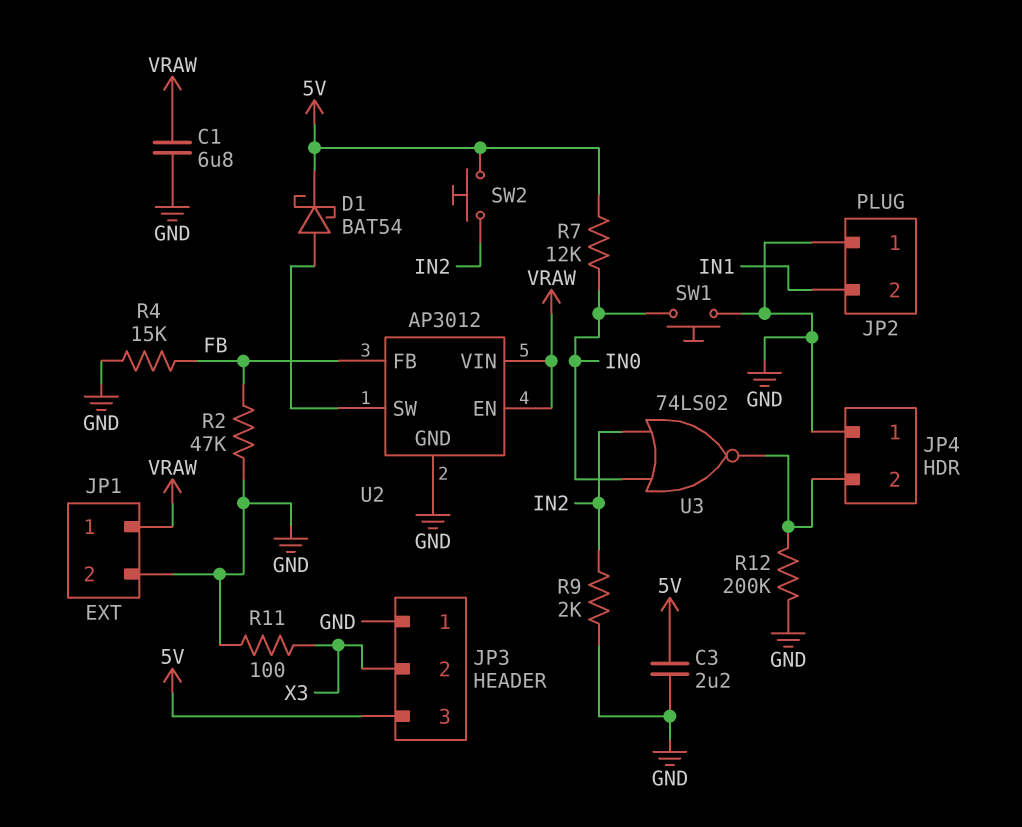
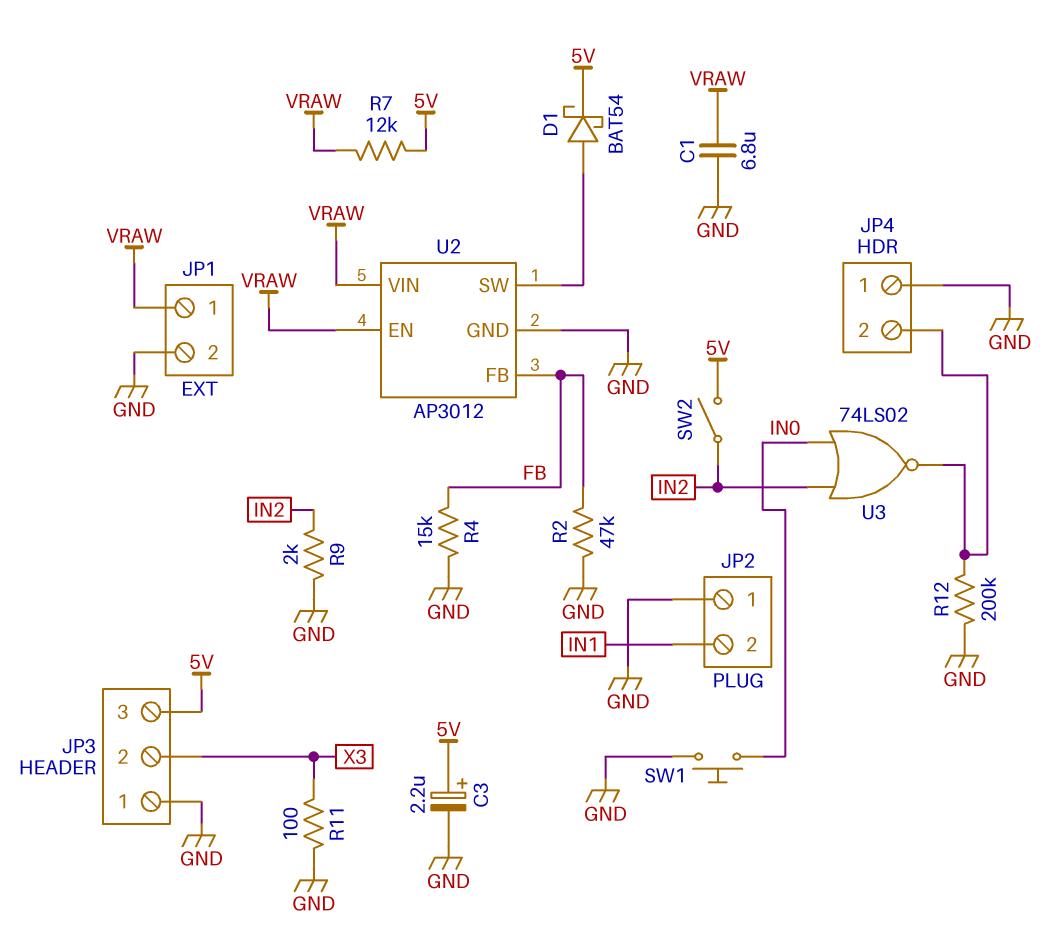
C3: 2.2uF (5V, GND) -> 2.2uF (plus 5V, minus GND)
R7: 12k (5V, IN0) -> 12k (5V, VRAW)
SW2: button (5V, IN2) -> switch (5V, IN2)

